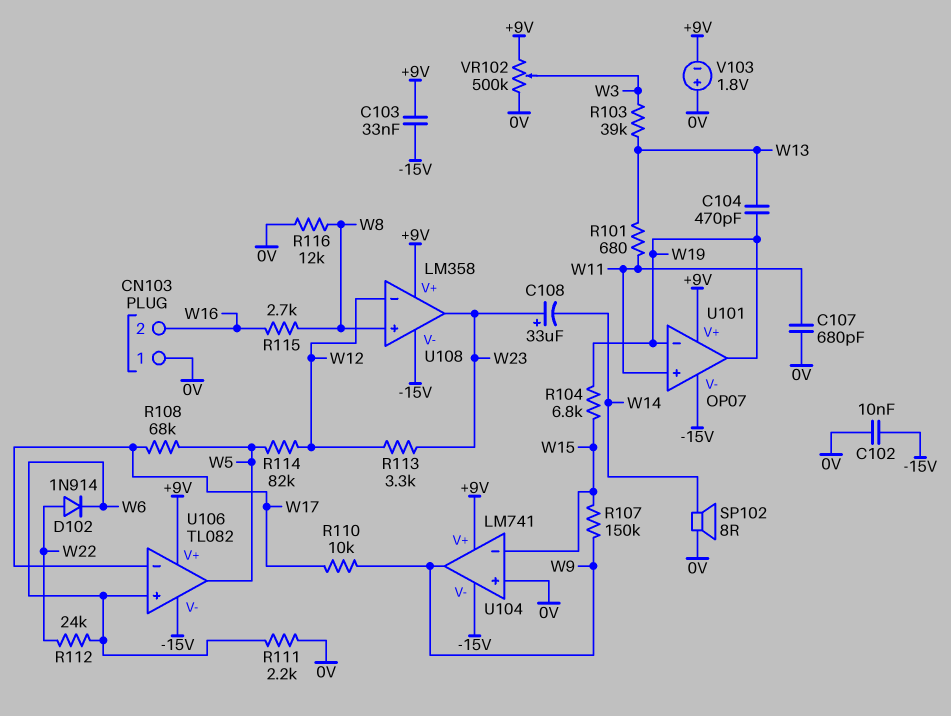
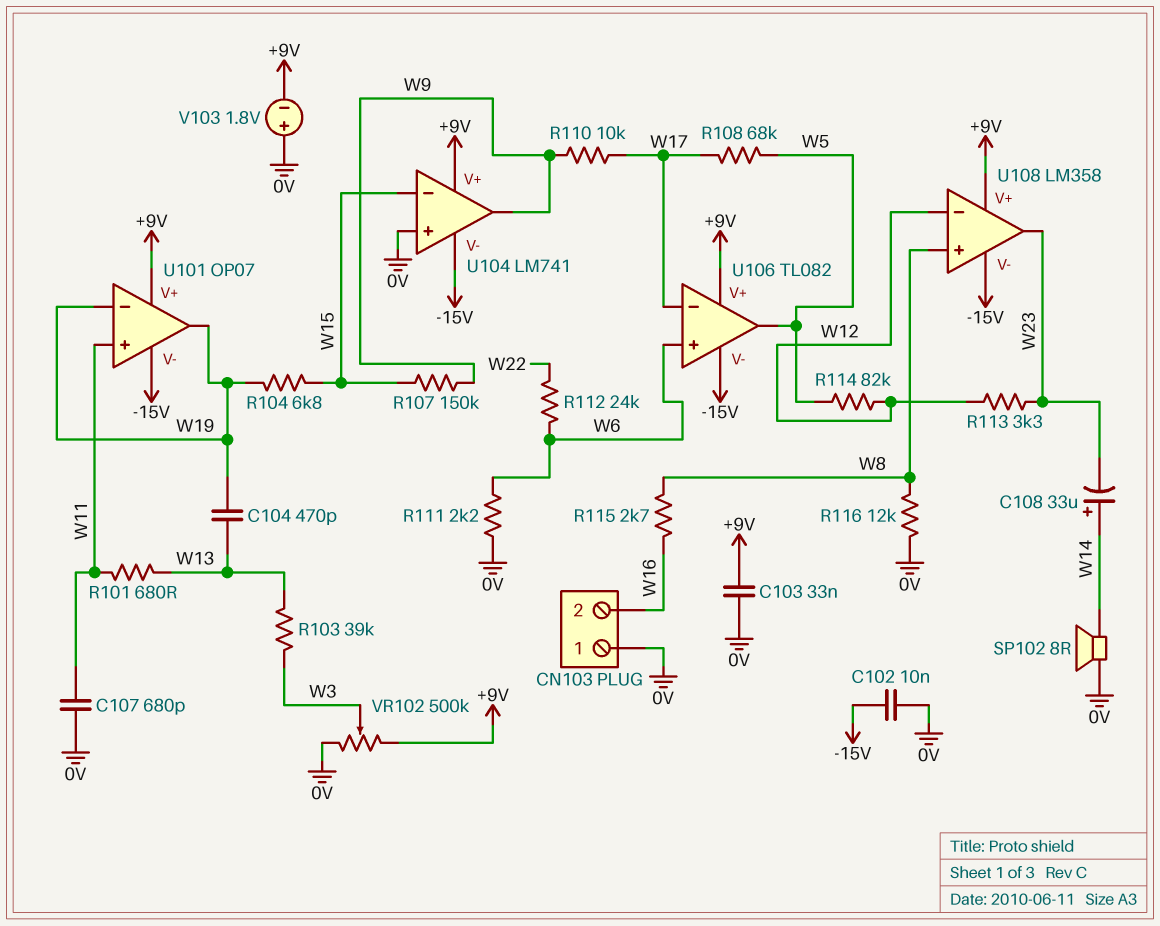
C103: 33nF (+9V, -15V) -> 33nF (+9V, 0V)
C108: 33uF (plus W23, minus W14) -> 33uF (plus W14, minus W23)
D102: diode 1N914 (A W22, K W6) -> none

